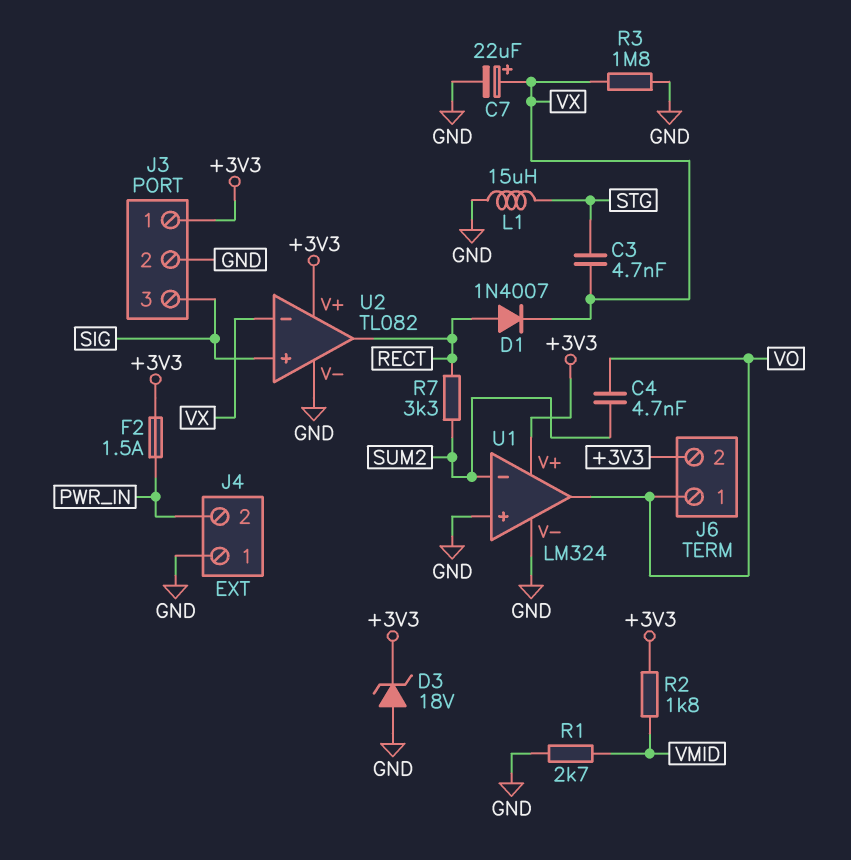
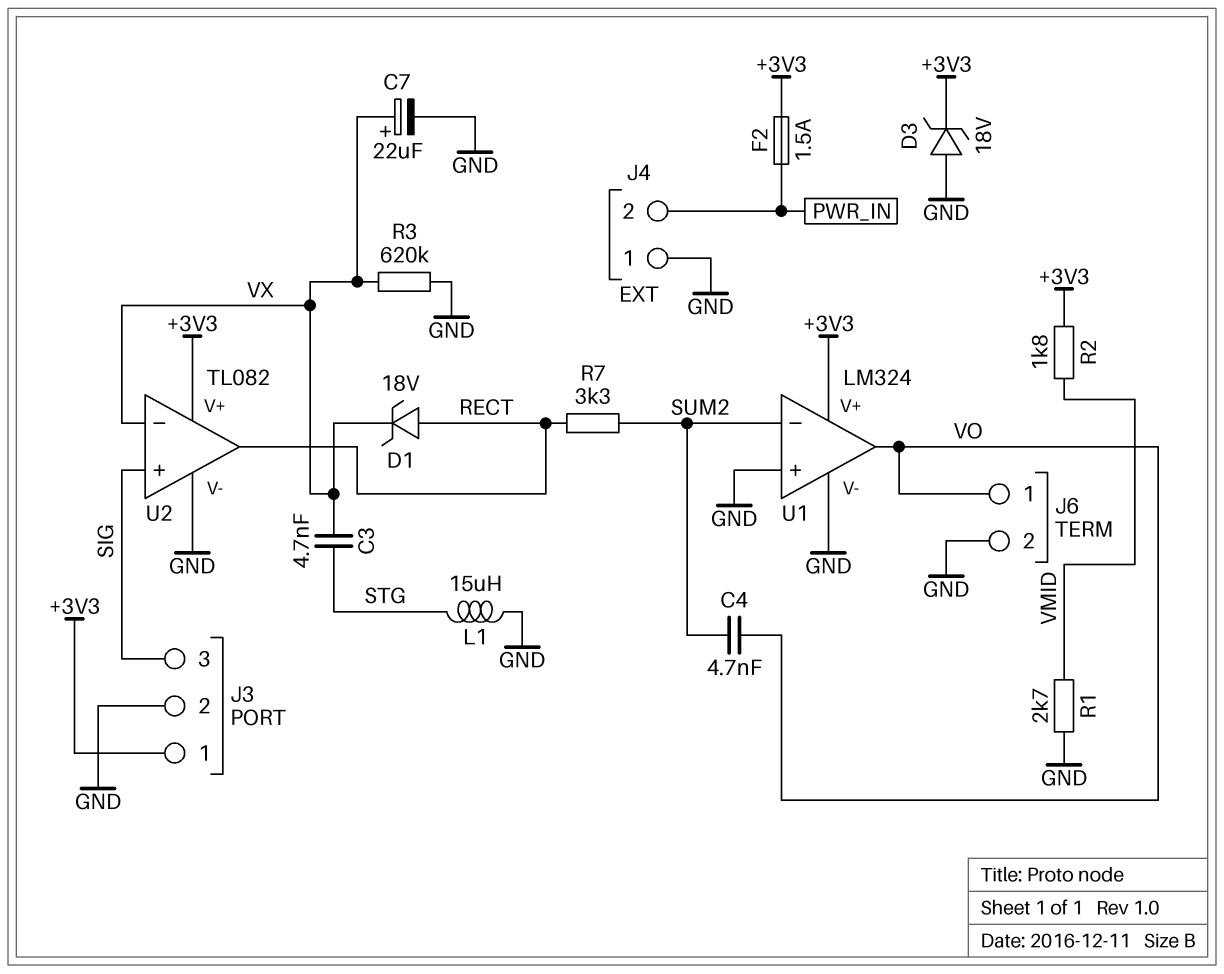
D1: diode 1N4007 (A RECT, K VX) -> zener 18V (A RECT, K VX)
J6 pin 2: +3V3 -> GND
R3: 1.8M (GND, VX) -> 620k (GND, VX)

